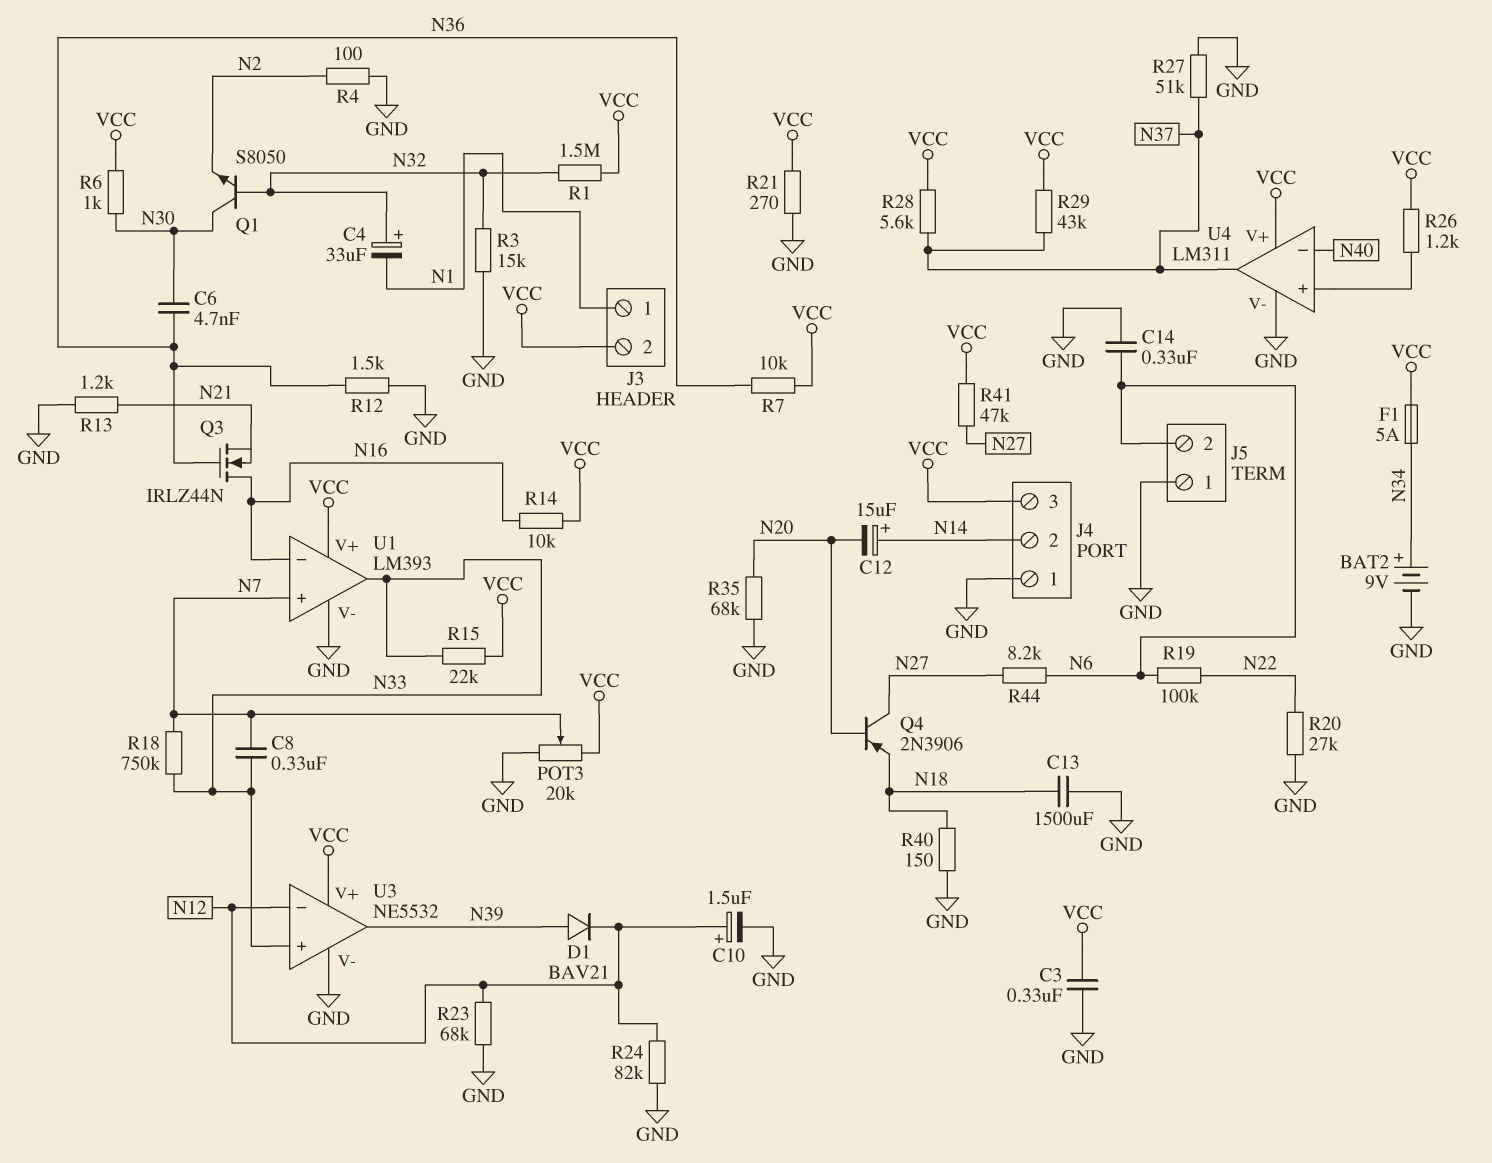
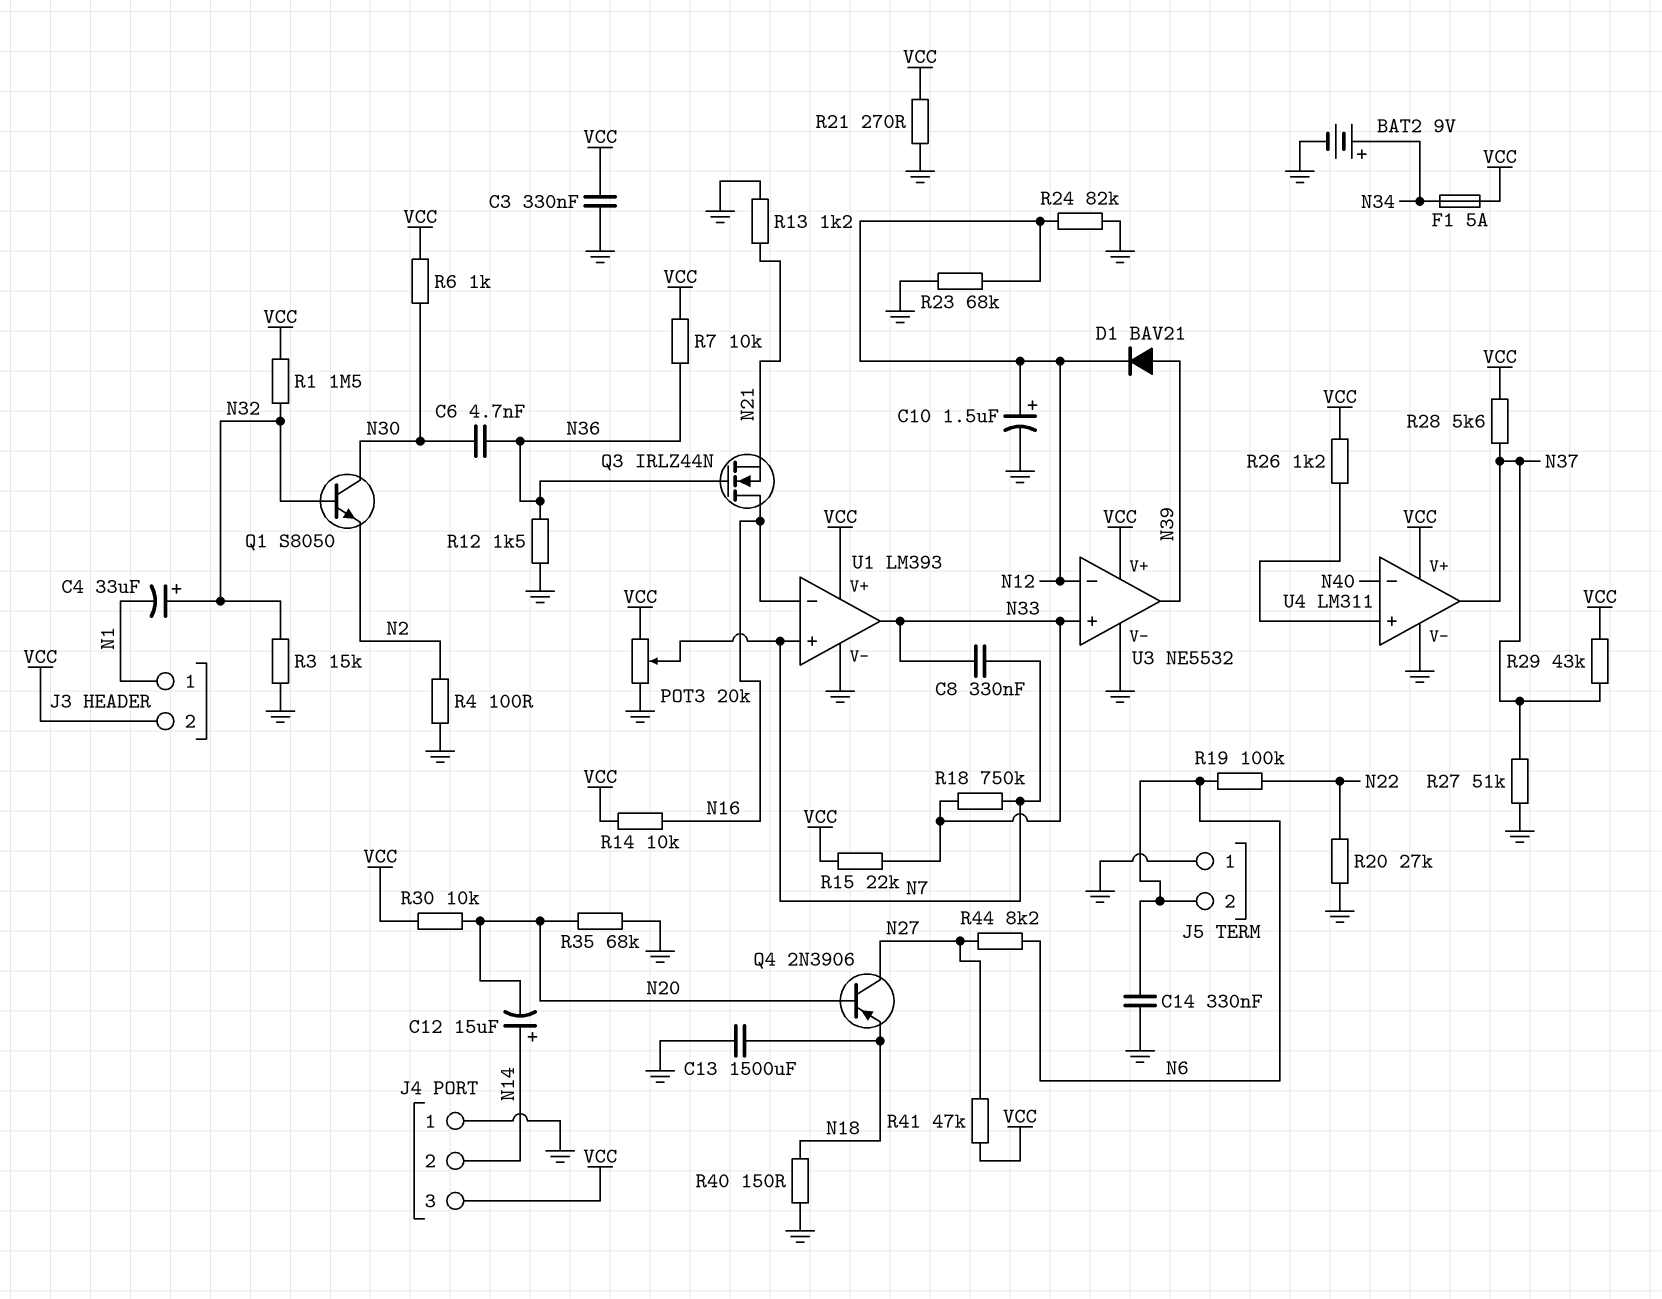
R30: none -> 10k (N20, VCC)

